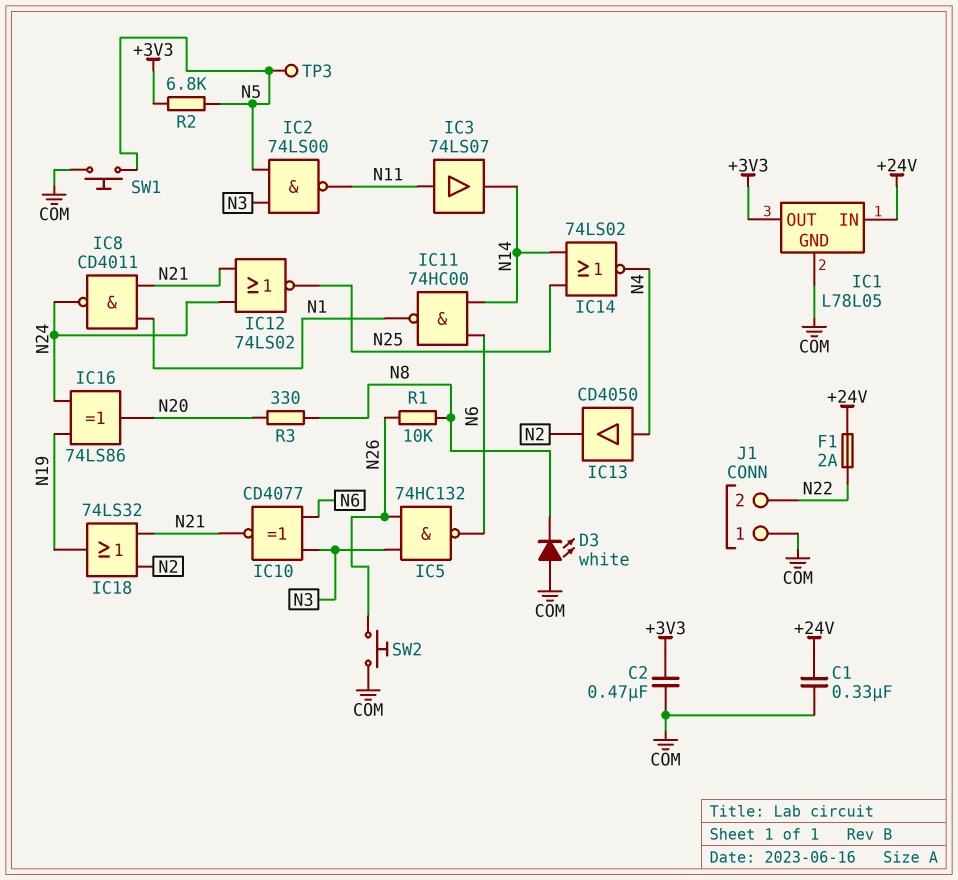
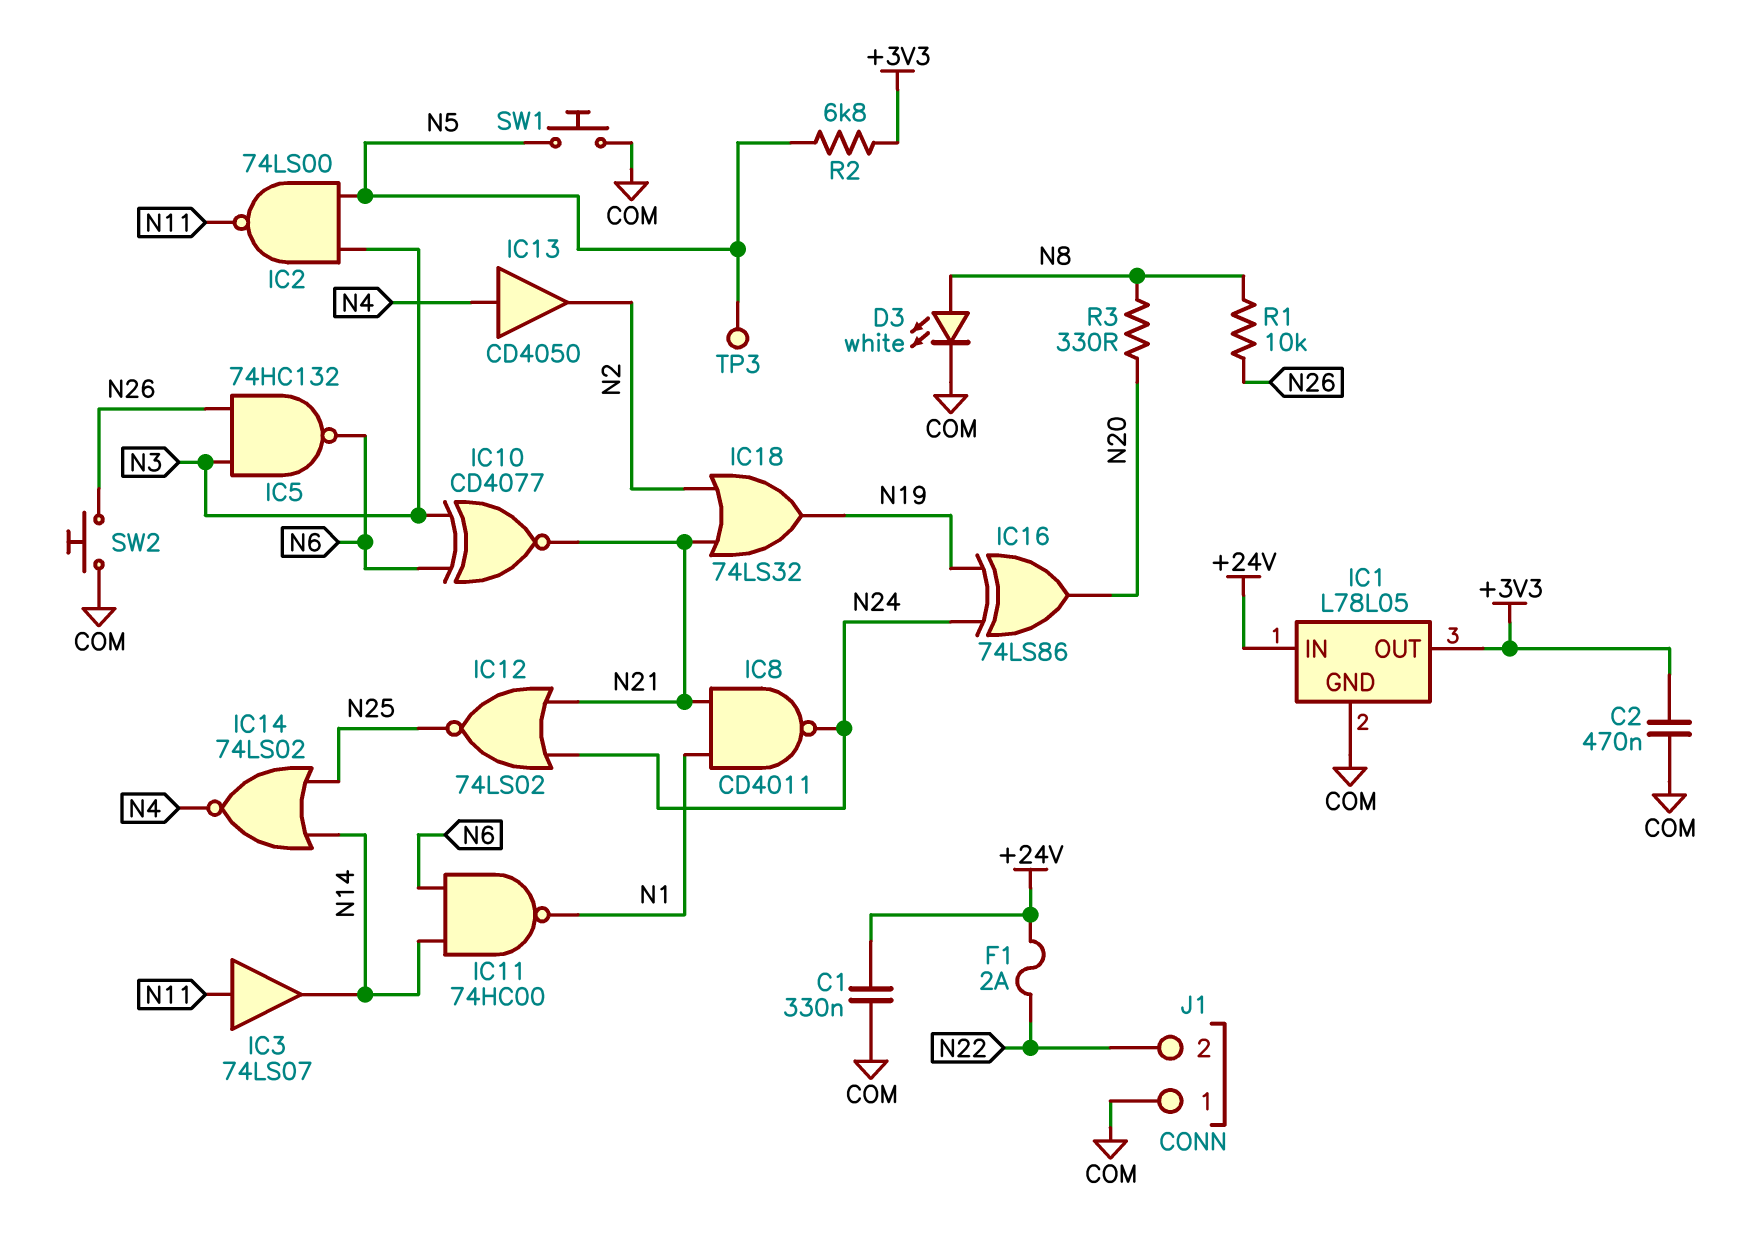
D3: LED white (A COM, K N8) -> LED white (A N8, K COM)

